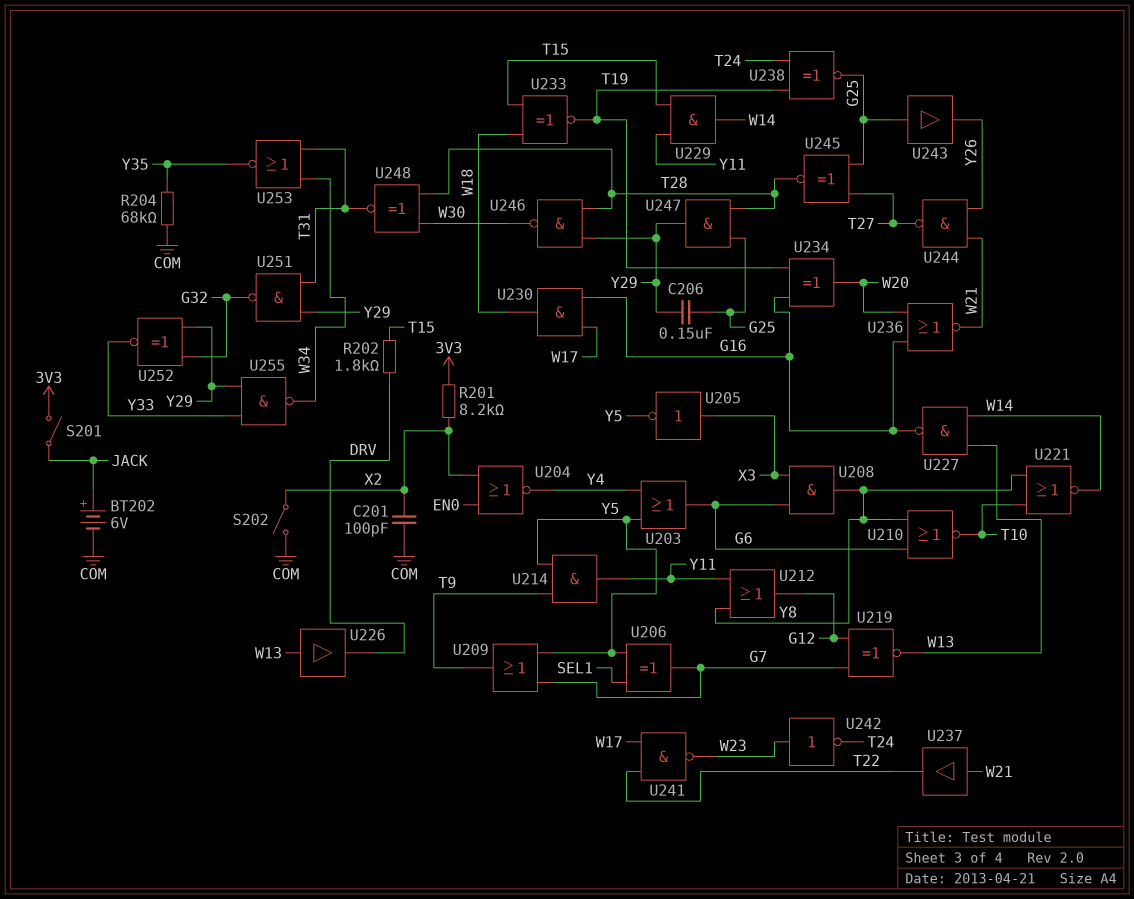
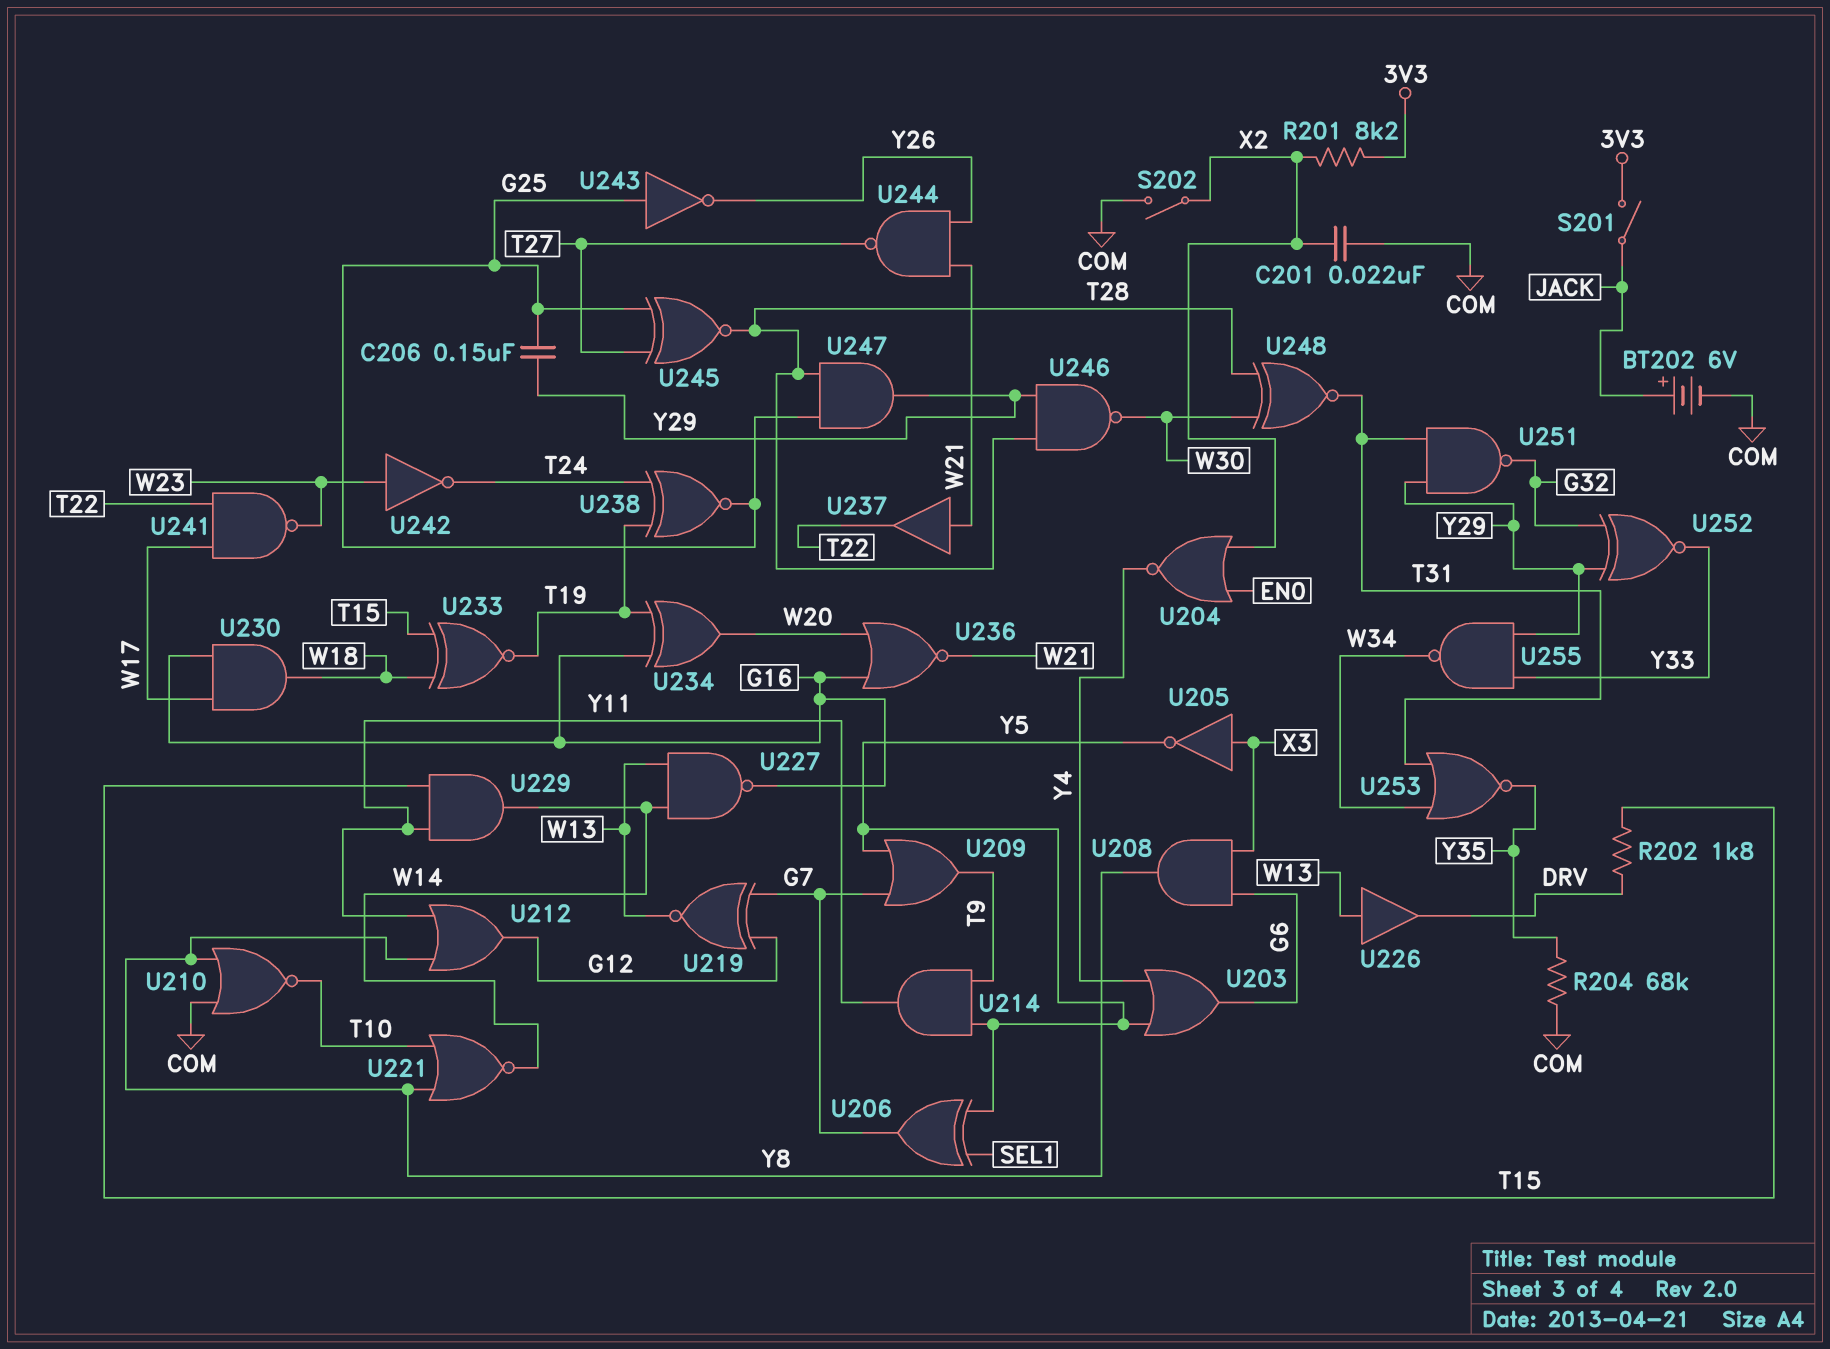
C201: 100pF (COM, X2) -> 22nF (COM, X2)
U210: NOR (in G6, in Y8, out T10) -> NOR (in COM, in Y8, out T10)
U243: buffer (in G25, out Y26) -> NOT (in G25, out Y26)

